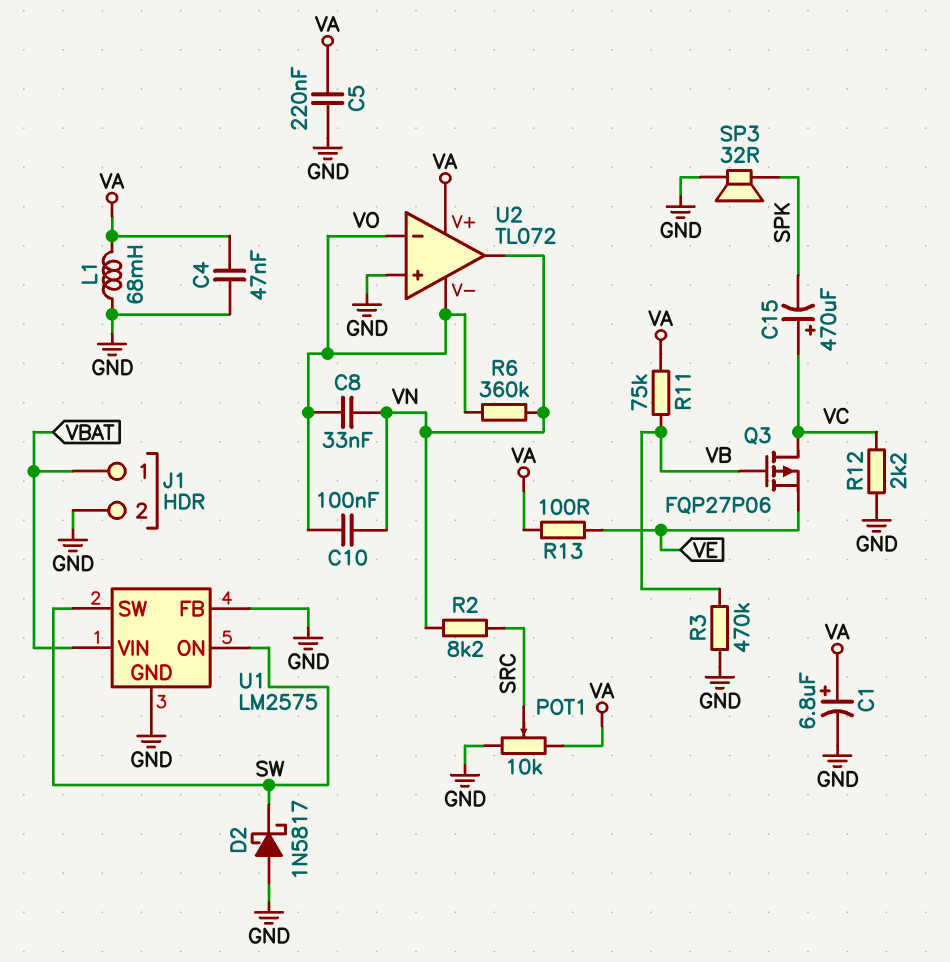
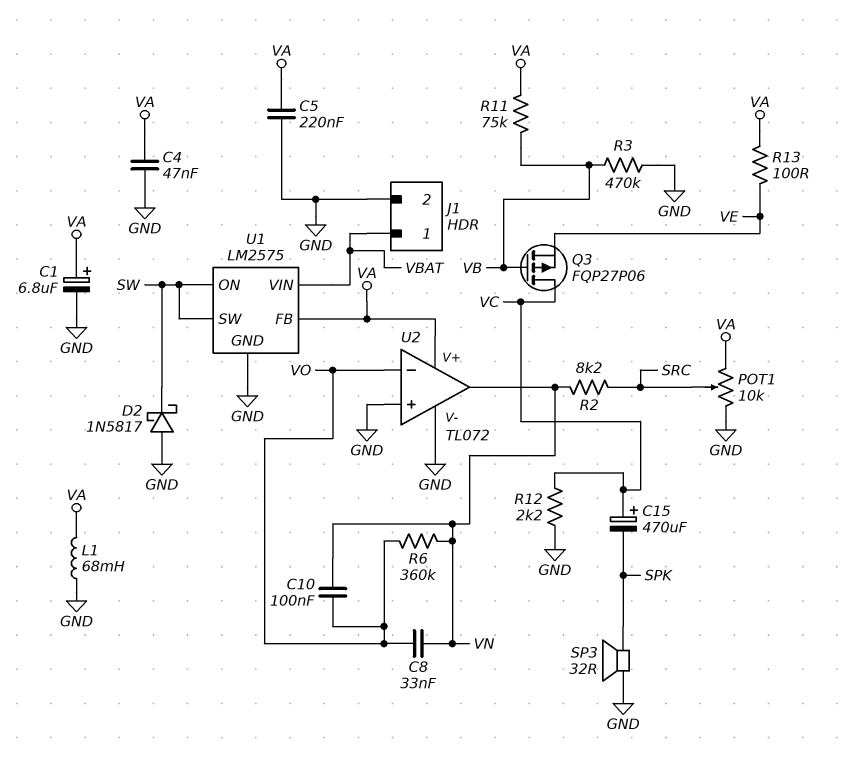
U1 pin FB: GND -> VA
U2 pin V-: VO -> GND

